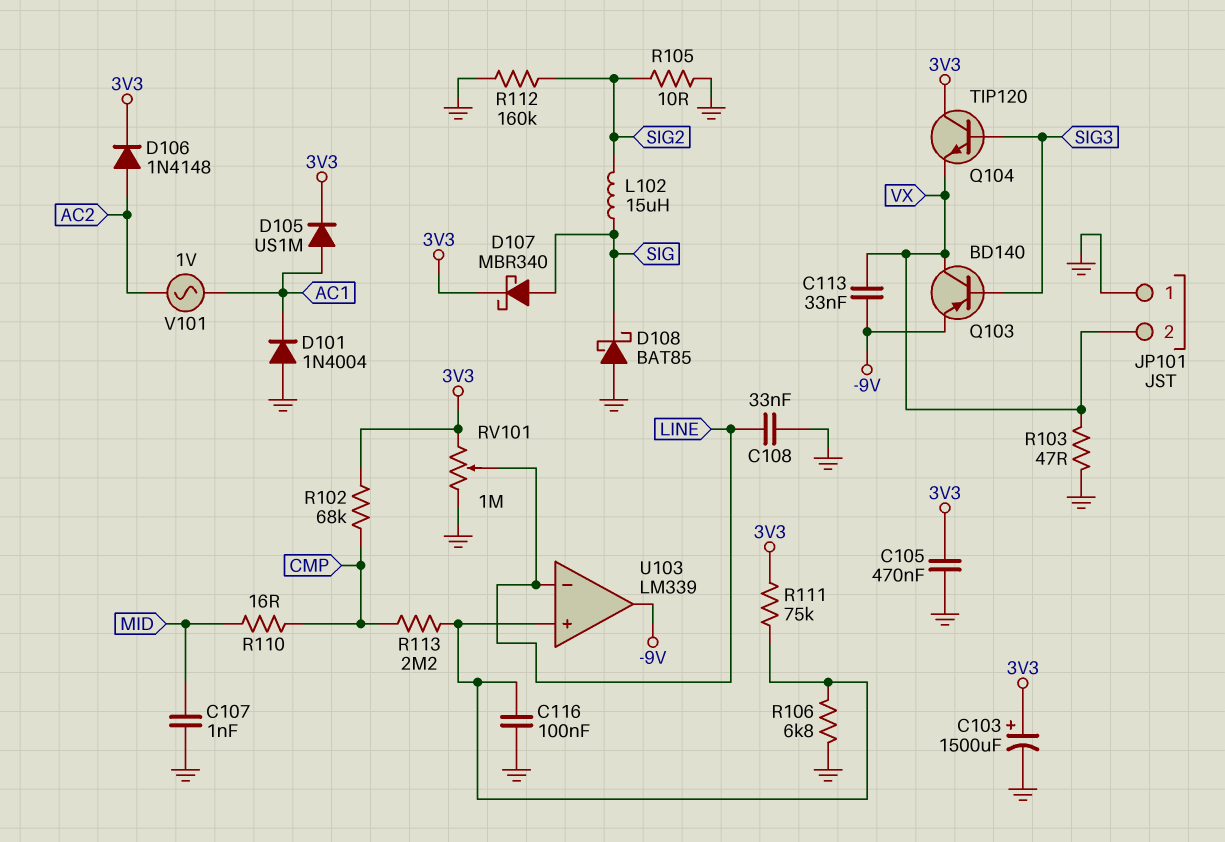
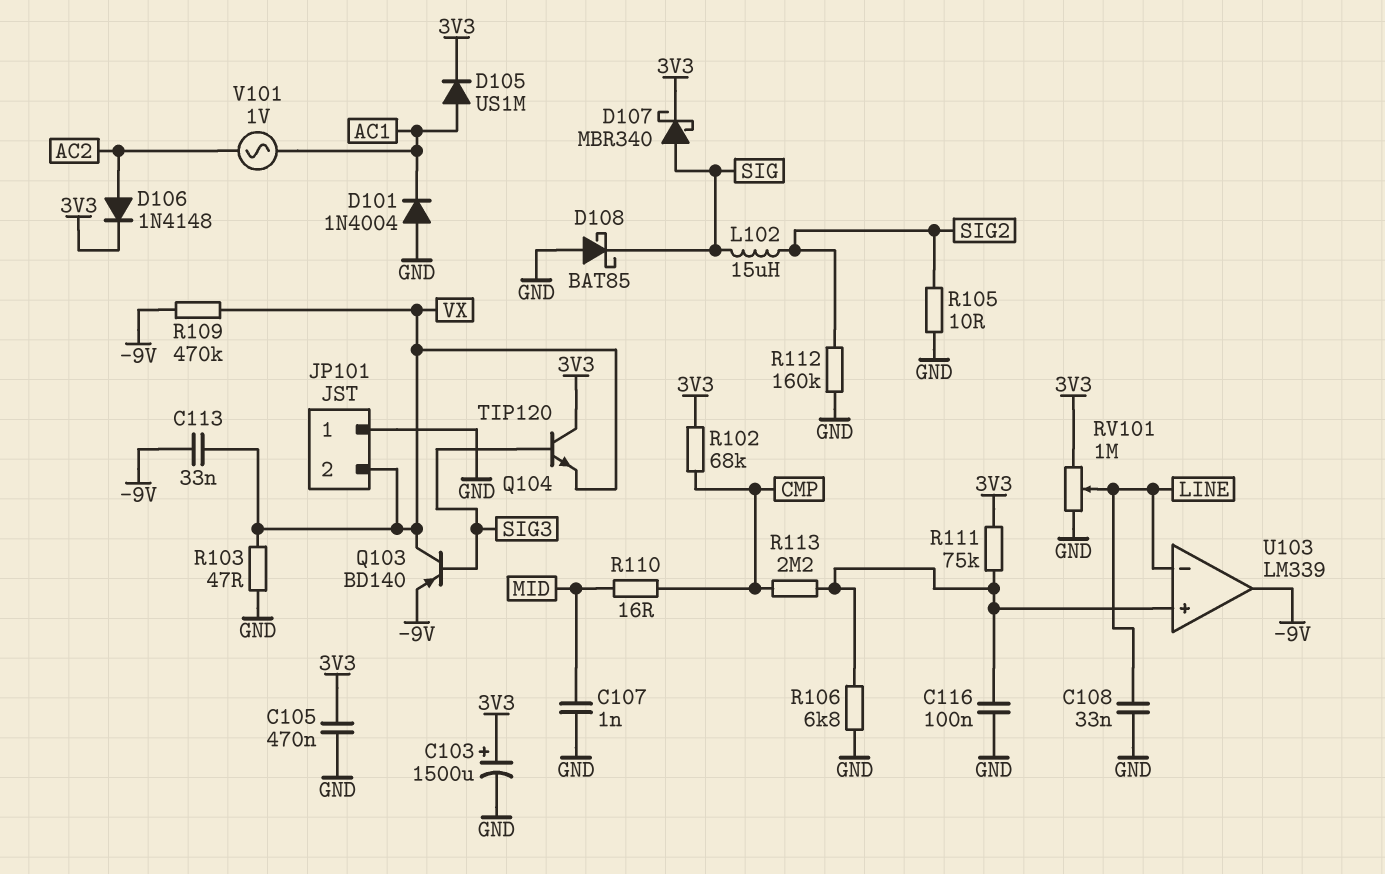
R109: none -> 470k (-9V, VX)

